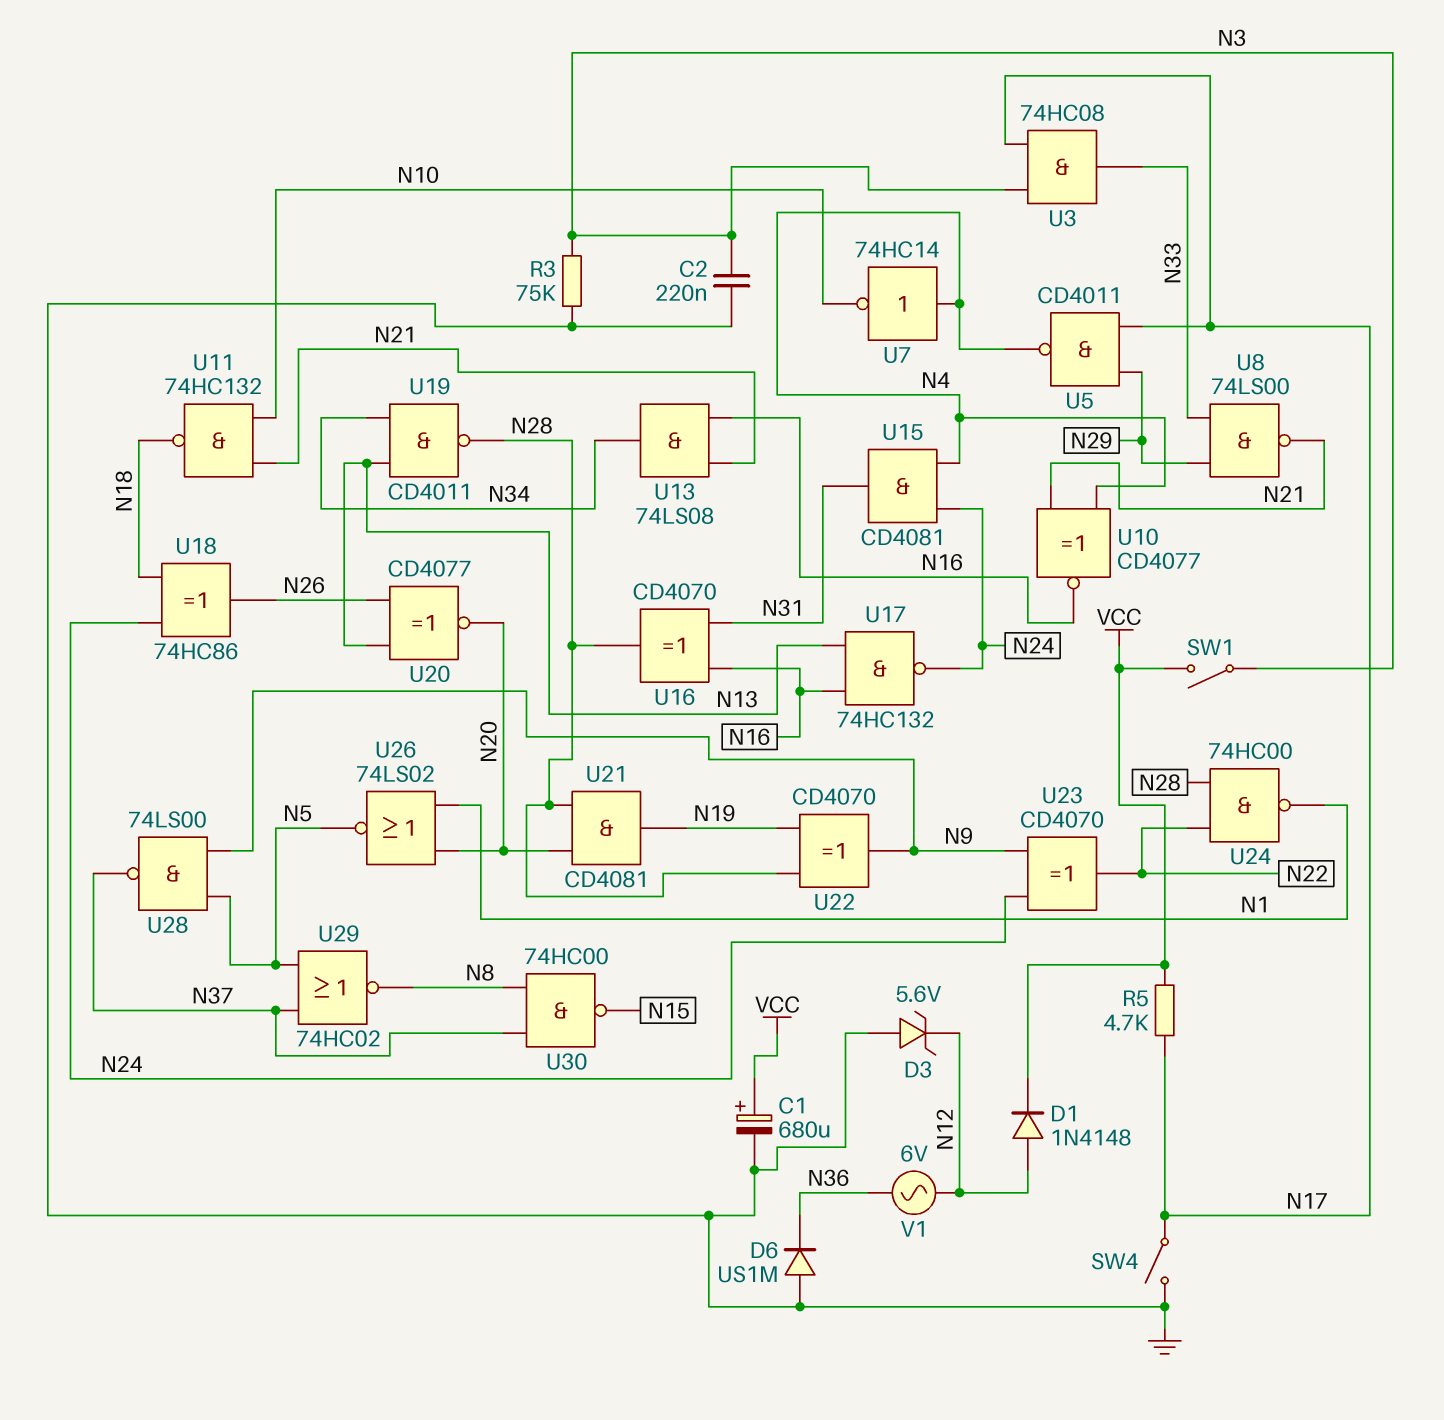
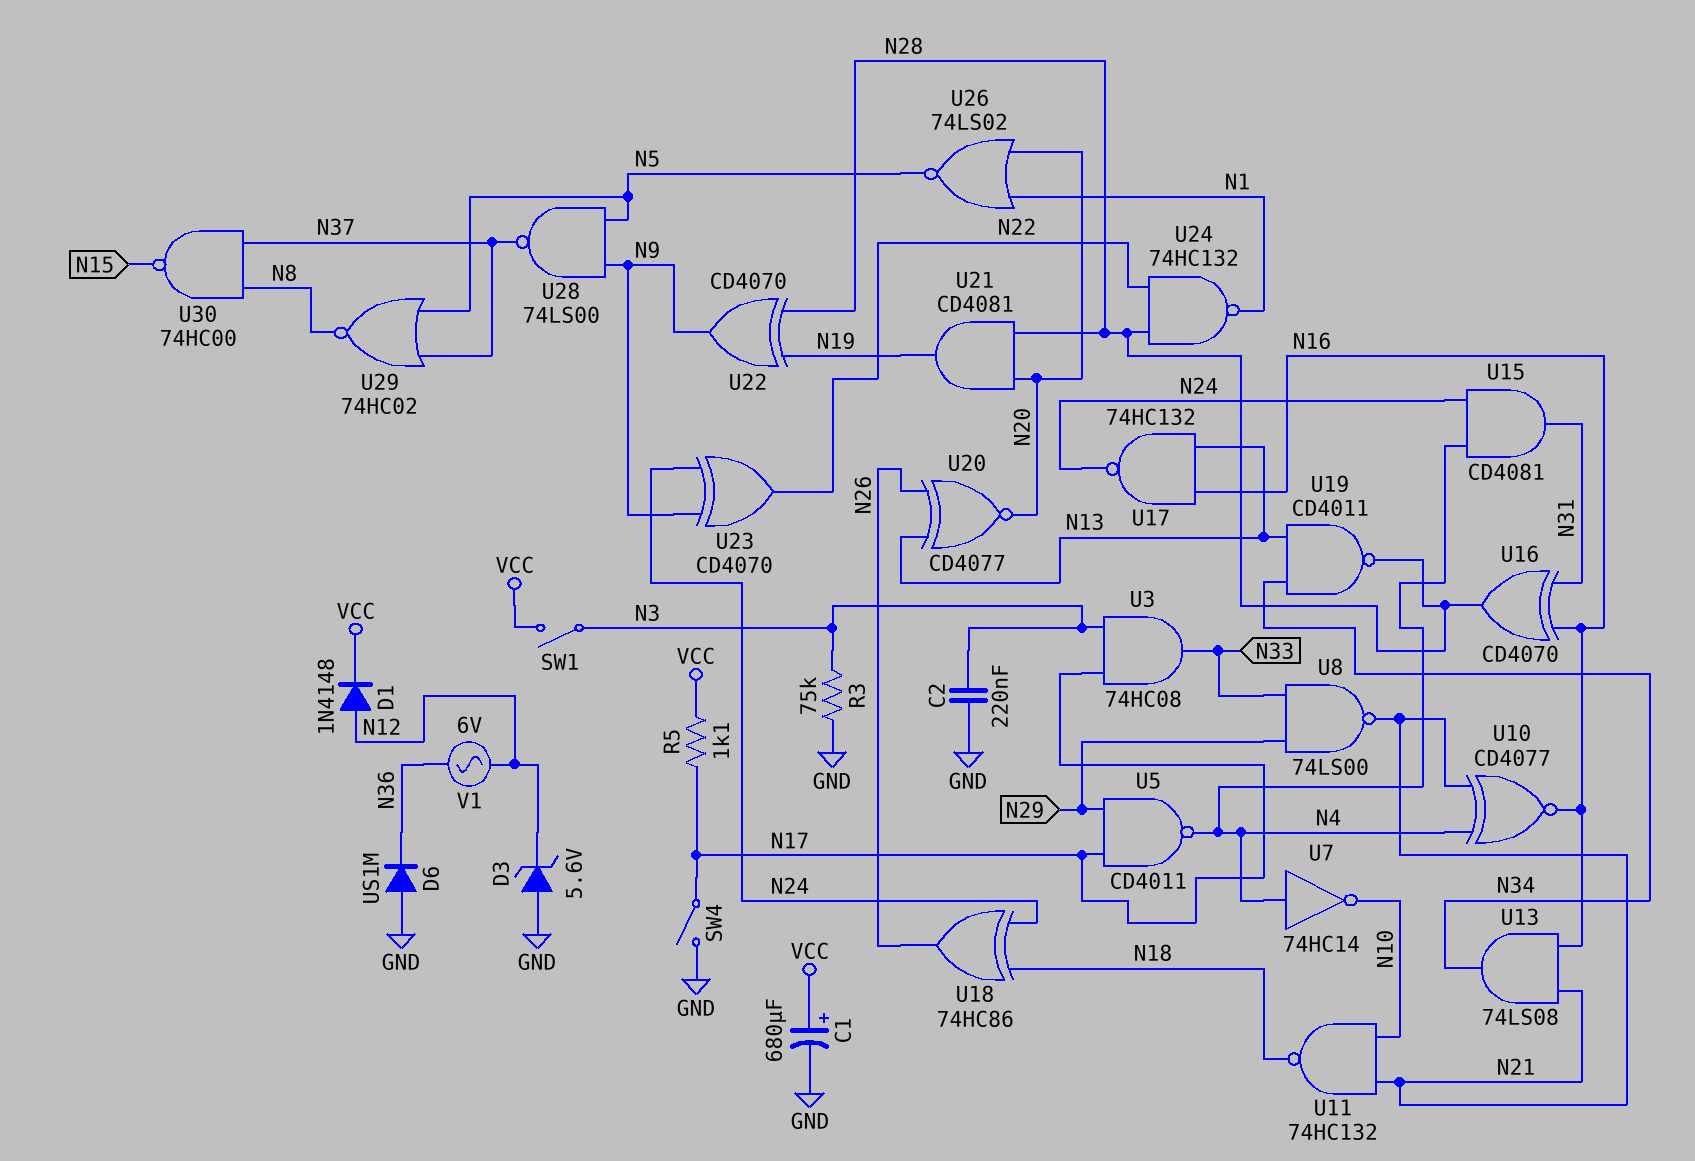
R5: 4.7k (N17, VCC) -> 1.1k (N17, VCC)
U24: NAND 74HC00 (in N22, in N28, out N1) -> NAND 74HC132 (in N22, in N28, out N1)

